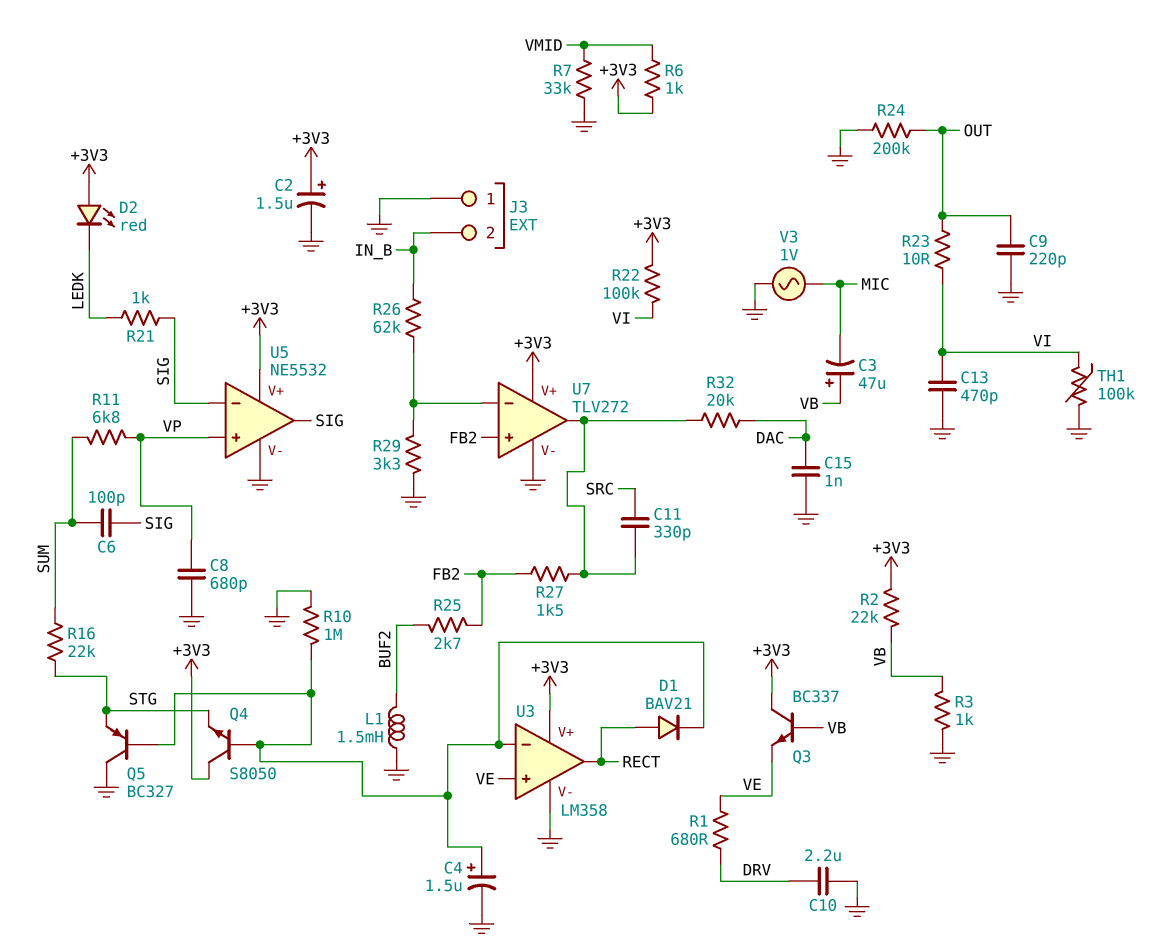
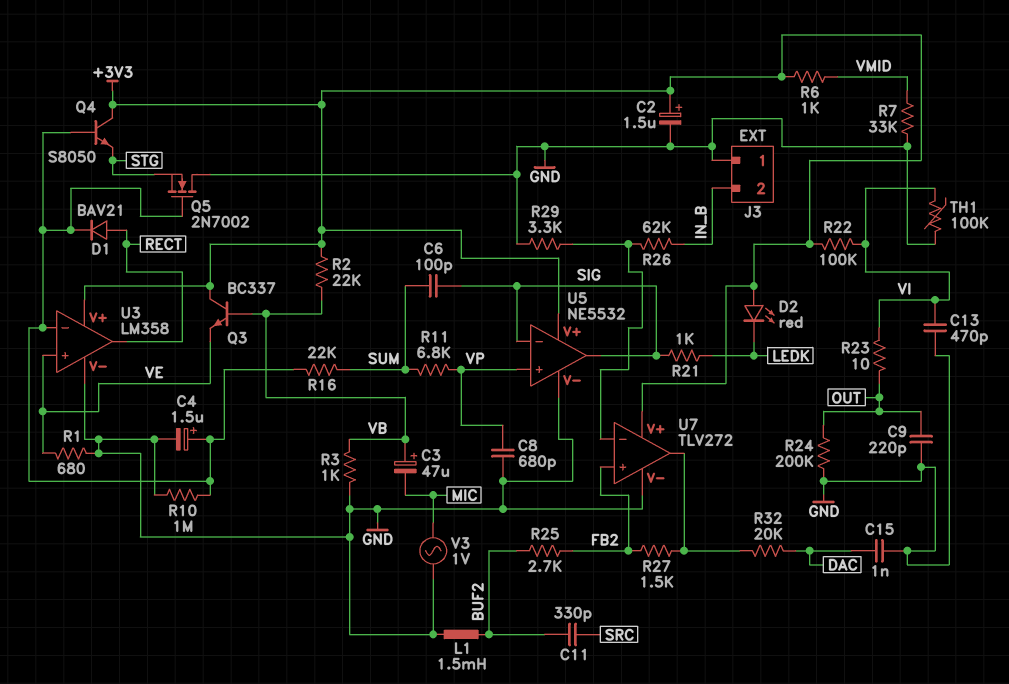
C10: 2.2uF (DRV, GND) -> none
C11: 330pF (SRC, U7/out) -> 330pF (BUF2, SRC)
Q5: PNP BC327 (B U3/in-, C GND, E STG) -> NMOS 2N7002 (G U3/in-, D GND, S STG)
R1: 680 (DRV, VE) -> 680 (GND, VE)
R16: 22k (STG, SUM) -> 22k (SUM, U3/in-)

